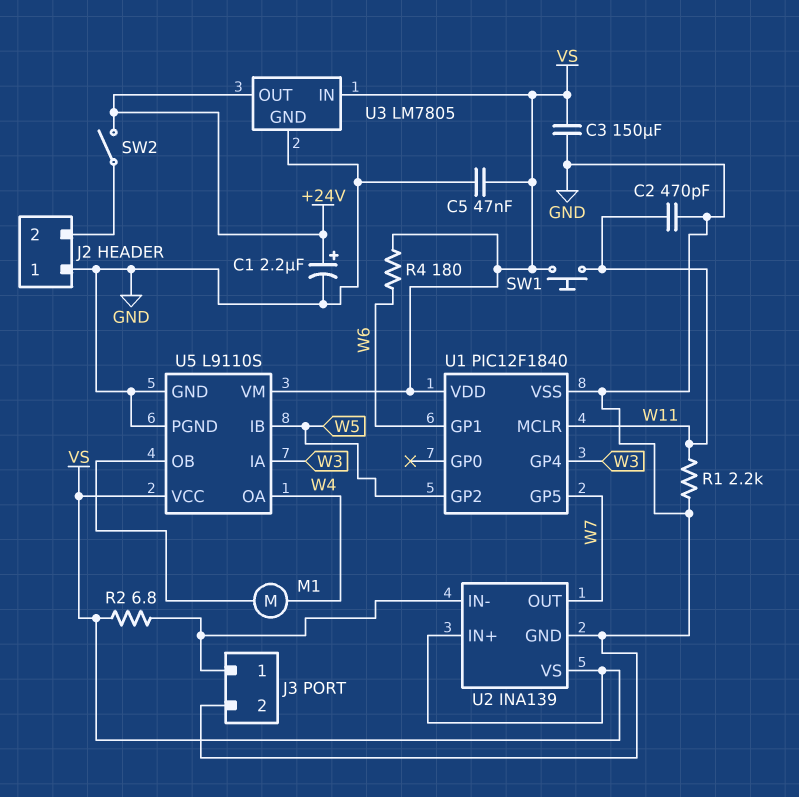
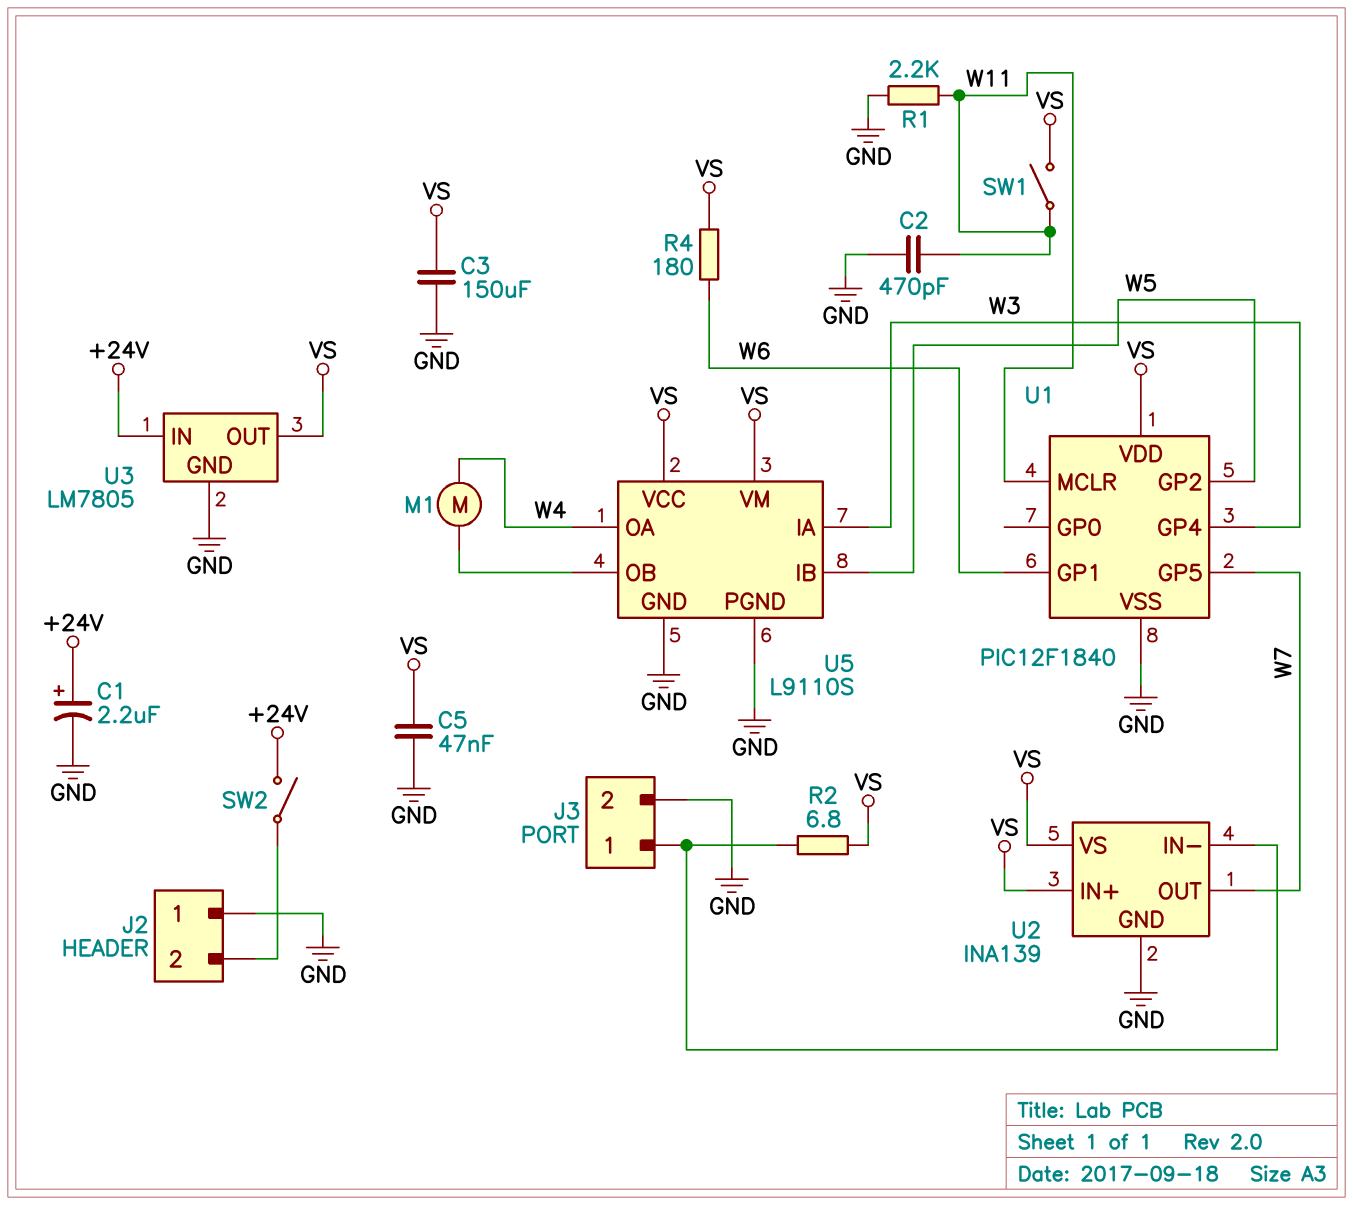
SW1: button (VS, W11) -> switch (VS, W11)
U3 pin IN: VS -> +24V
U3 pin OUT: +24V -> VS

